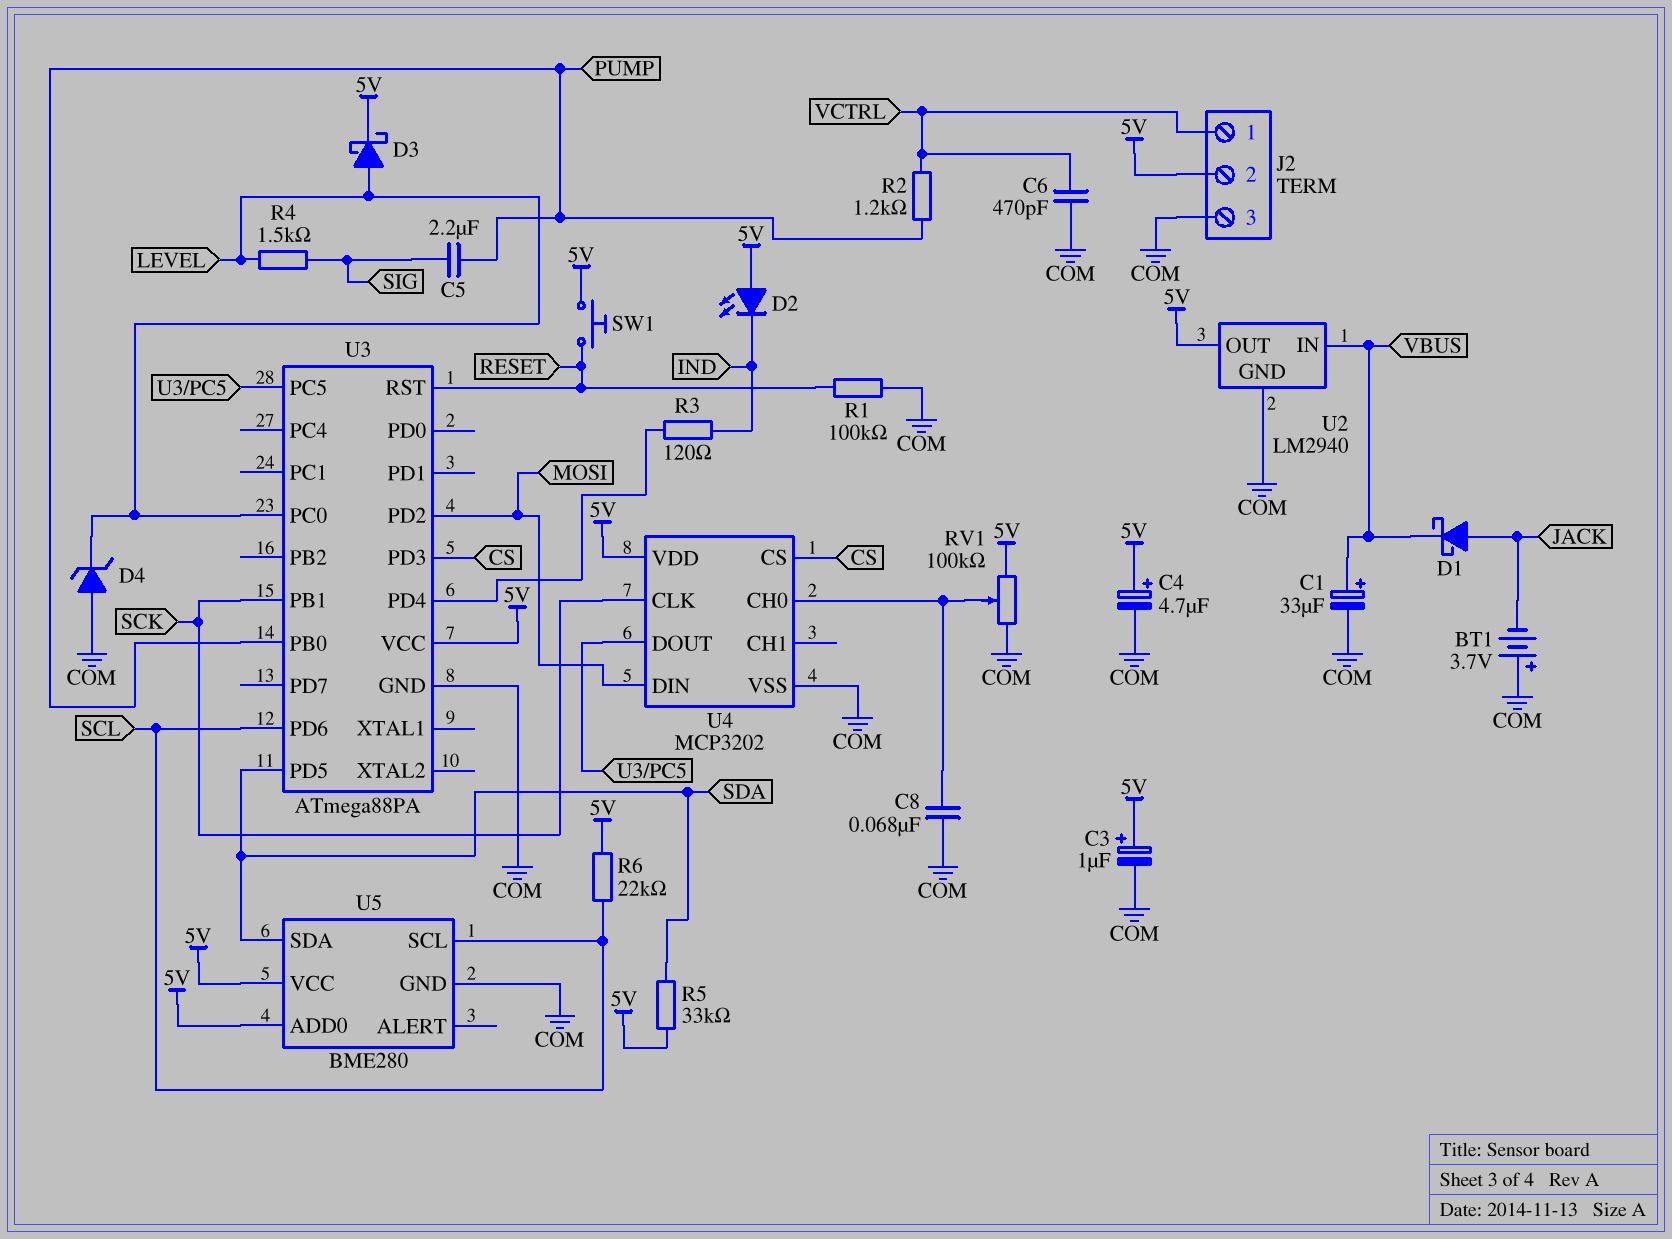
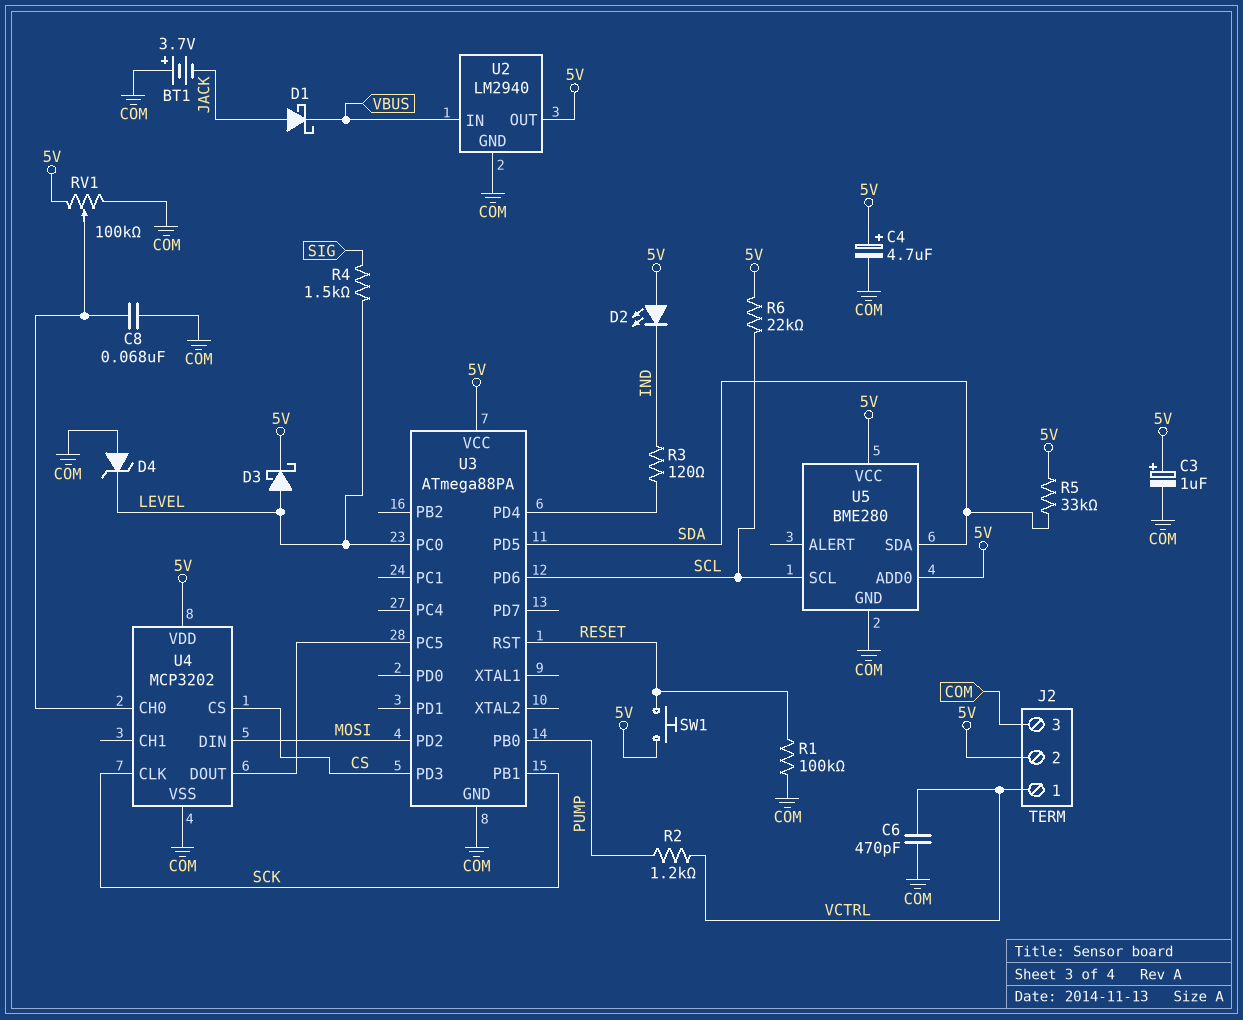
C1: 33uF (plus VBUS, minus COM) -> none
C5: 2.2uF (PUMP, SIG) -> none

